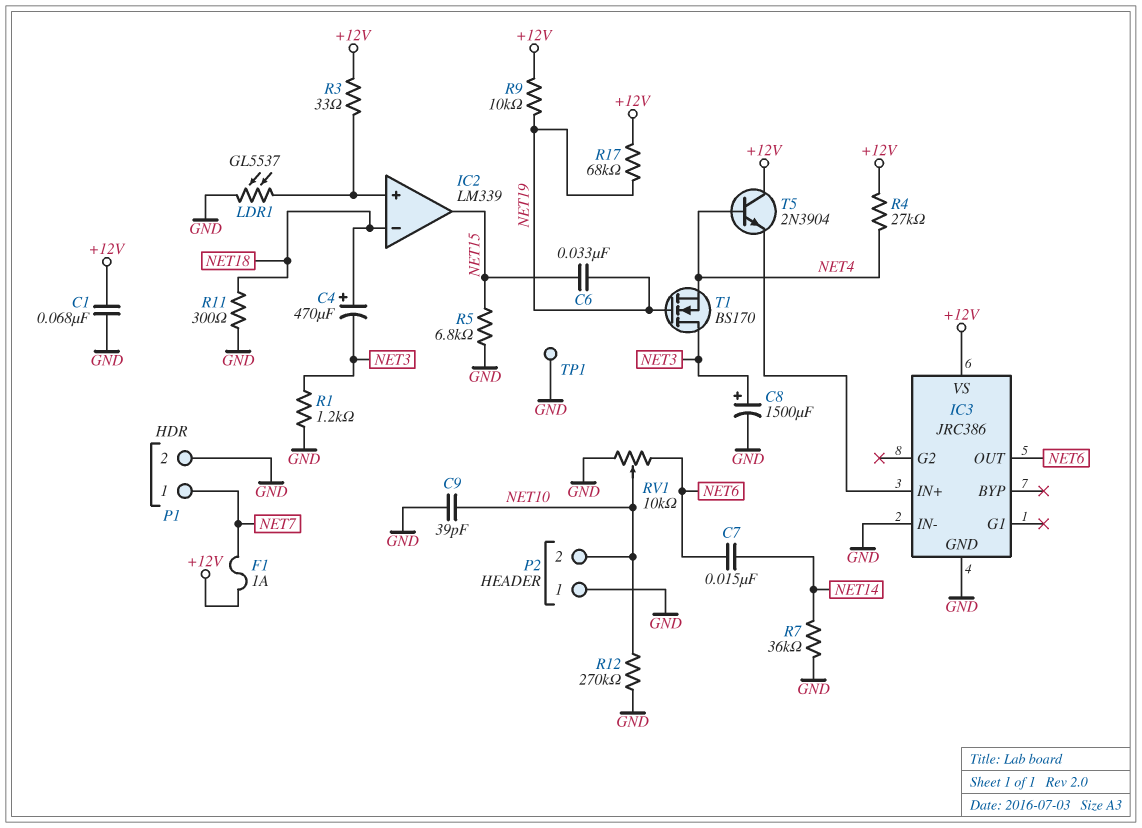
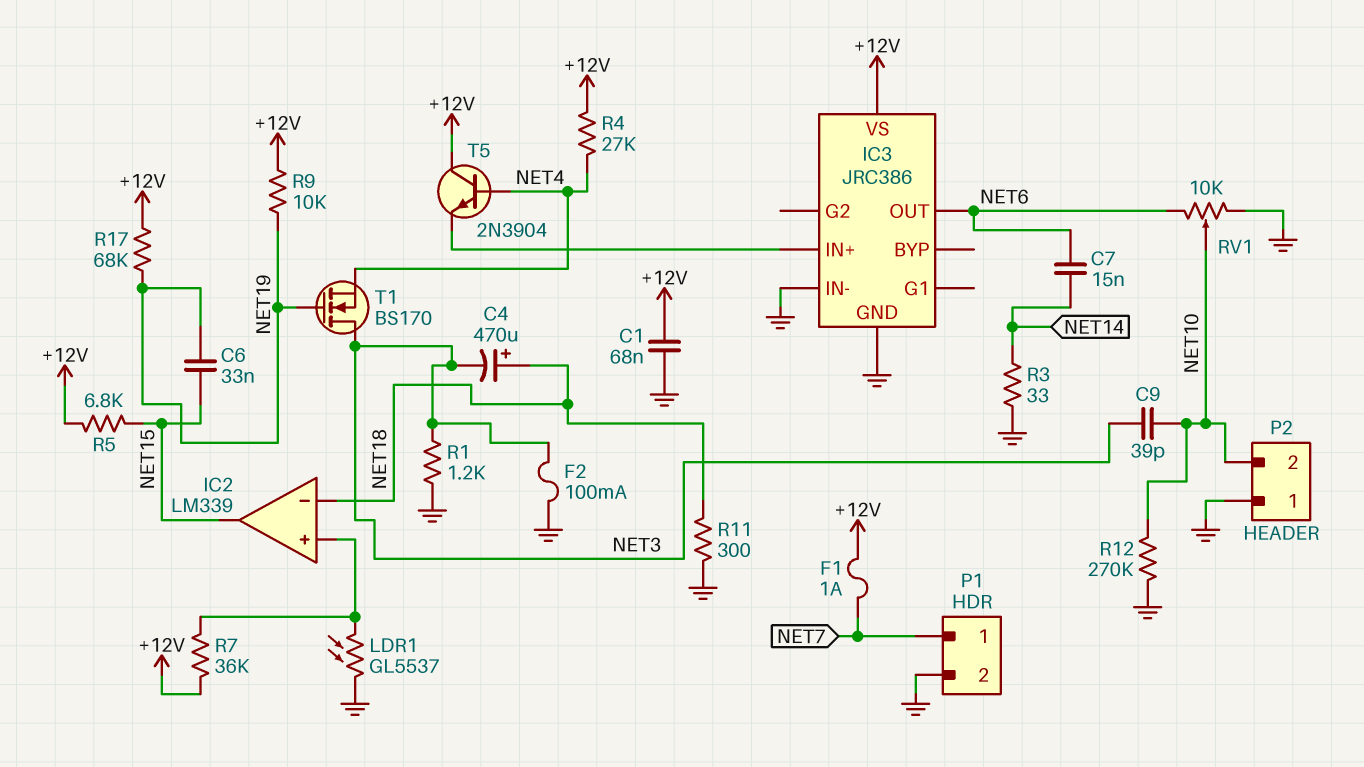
C8: 1500uF (plus NET3, minus GND) -> none
C9: 39pF (GND, NET10) -> 39pF (NET3, NET10)
F2: none -> 100mA (GND, NET3)
R3: 33 (+12V, IC2/in+) -> 33 (GND, NET14)
R5: 6.8k (GND, NET15) -> 6.8k (+12V, NET15)
R7: 36k (GND, NET14) -> 36k (+12V, IC2/in+)
TP1: test point (GND) -> none

